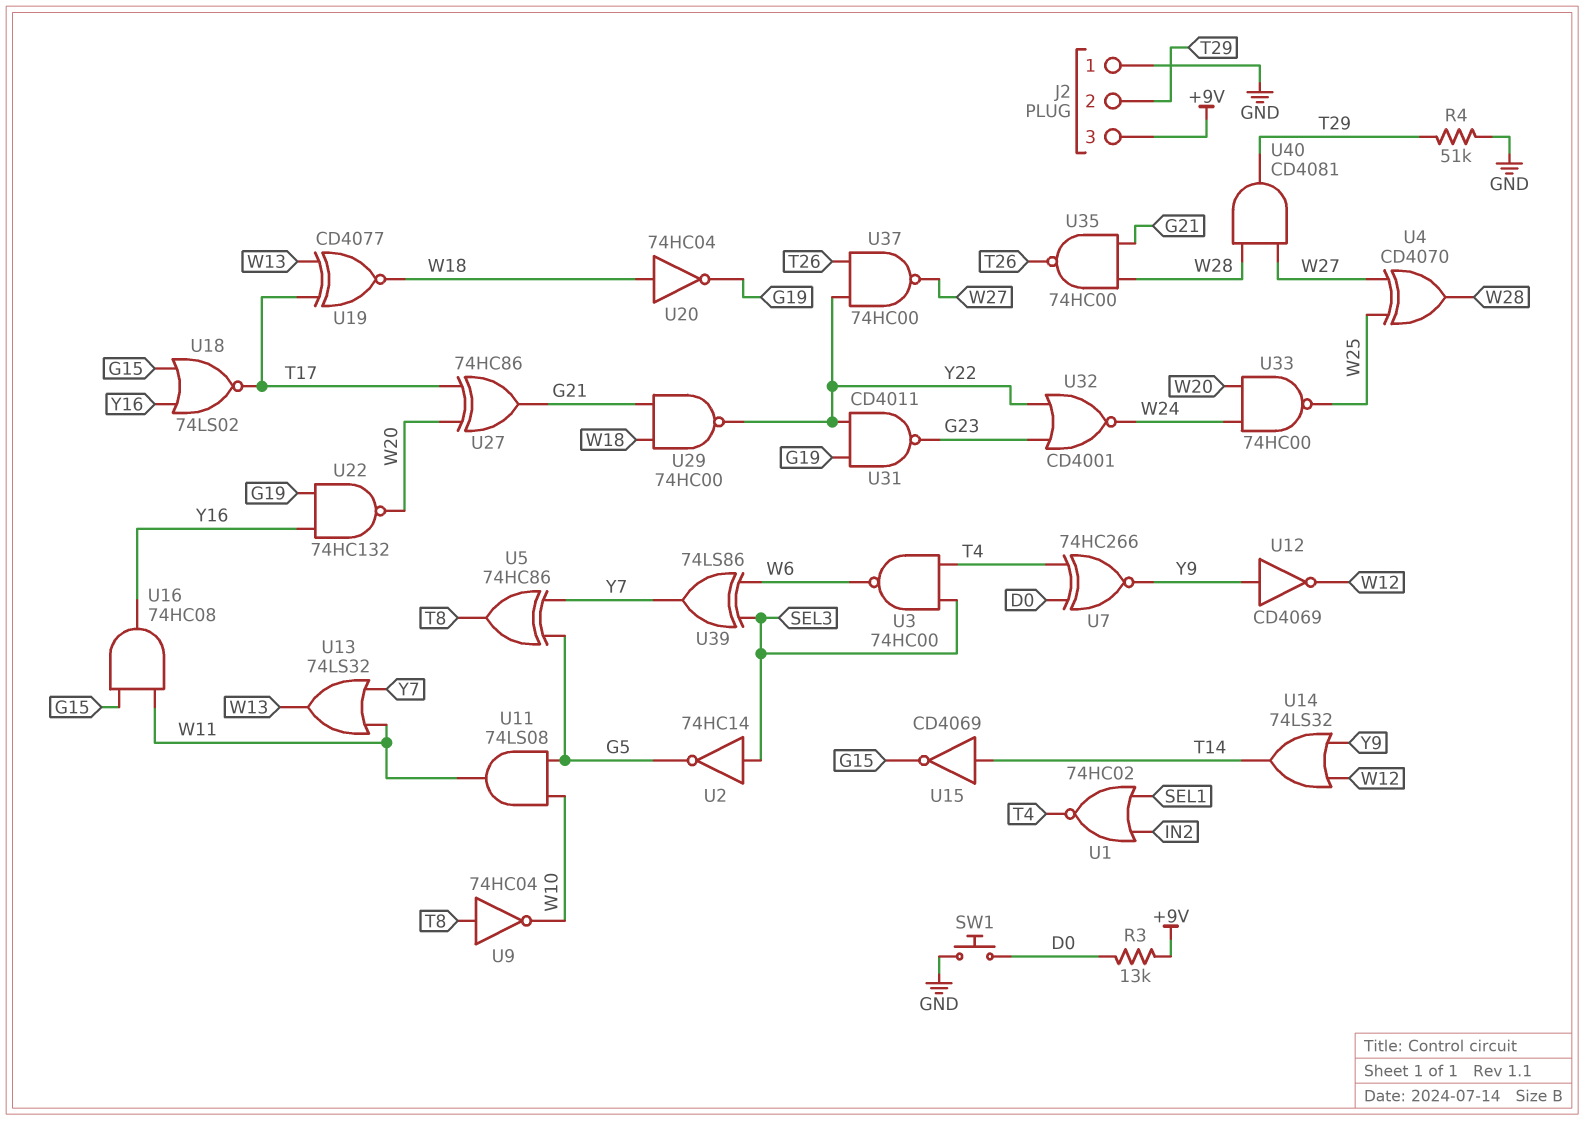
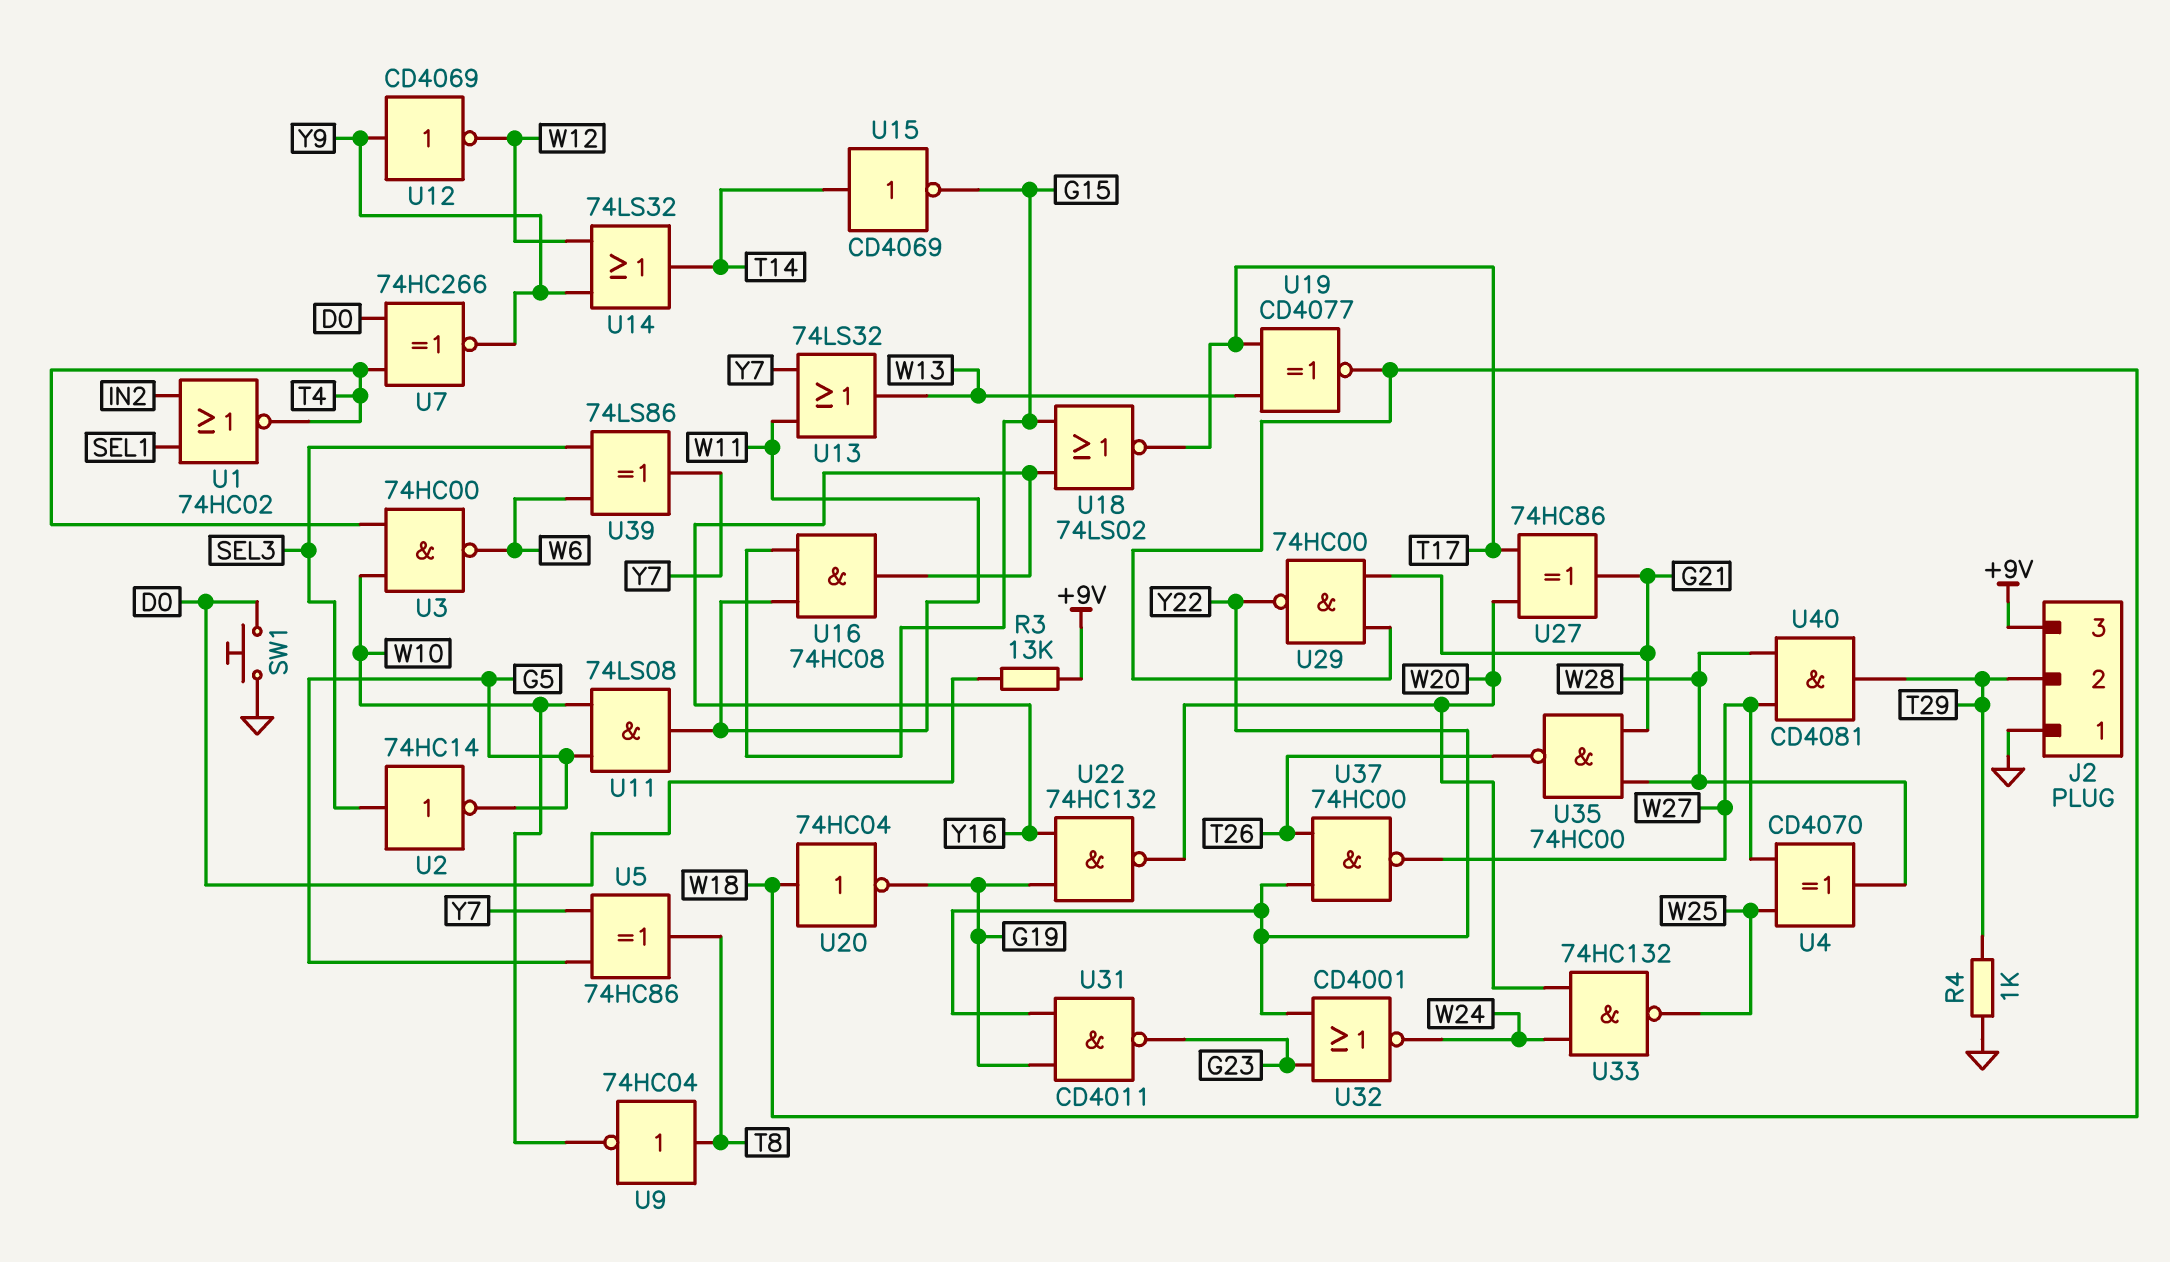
R4: 51k (GND, T29) -> 1k (GND, T29)
U3: NAND 74HC00 (in SEL3, in T4, out W6) -> NAND 74HC00 (in T4, in W10, out W6)
U33: NAND 74HC00 (in W20, in W24, out W25) -> NAND 74HC132 (in W20, in W24, out W25)

